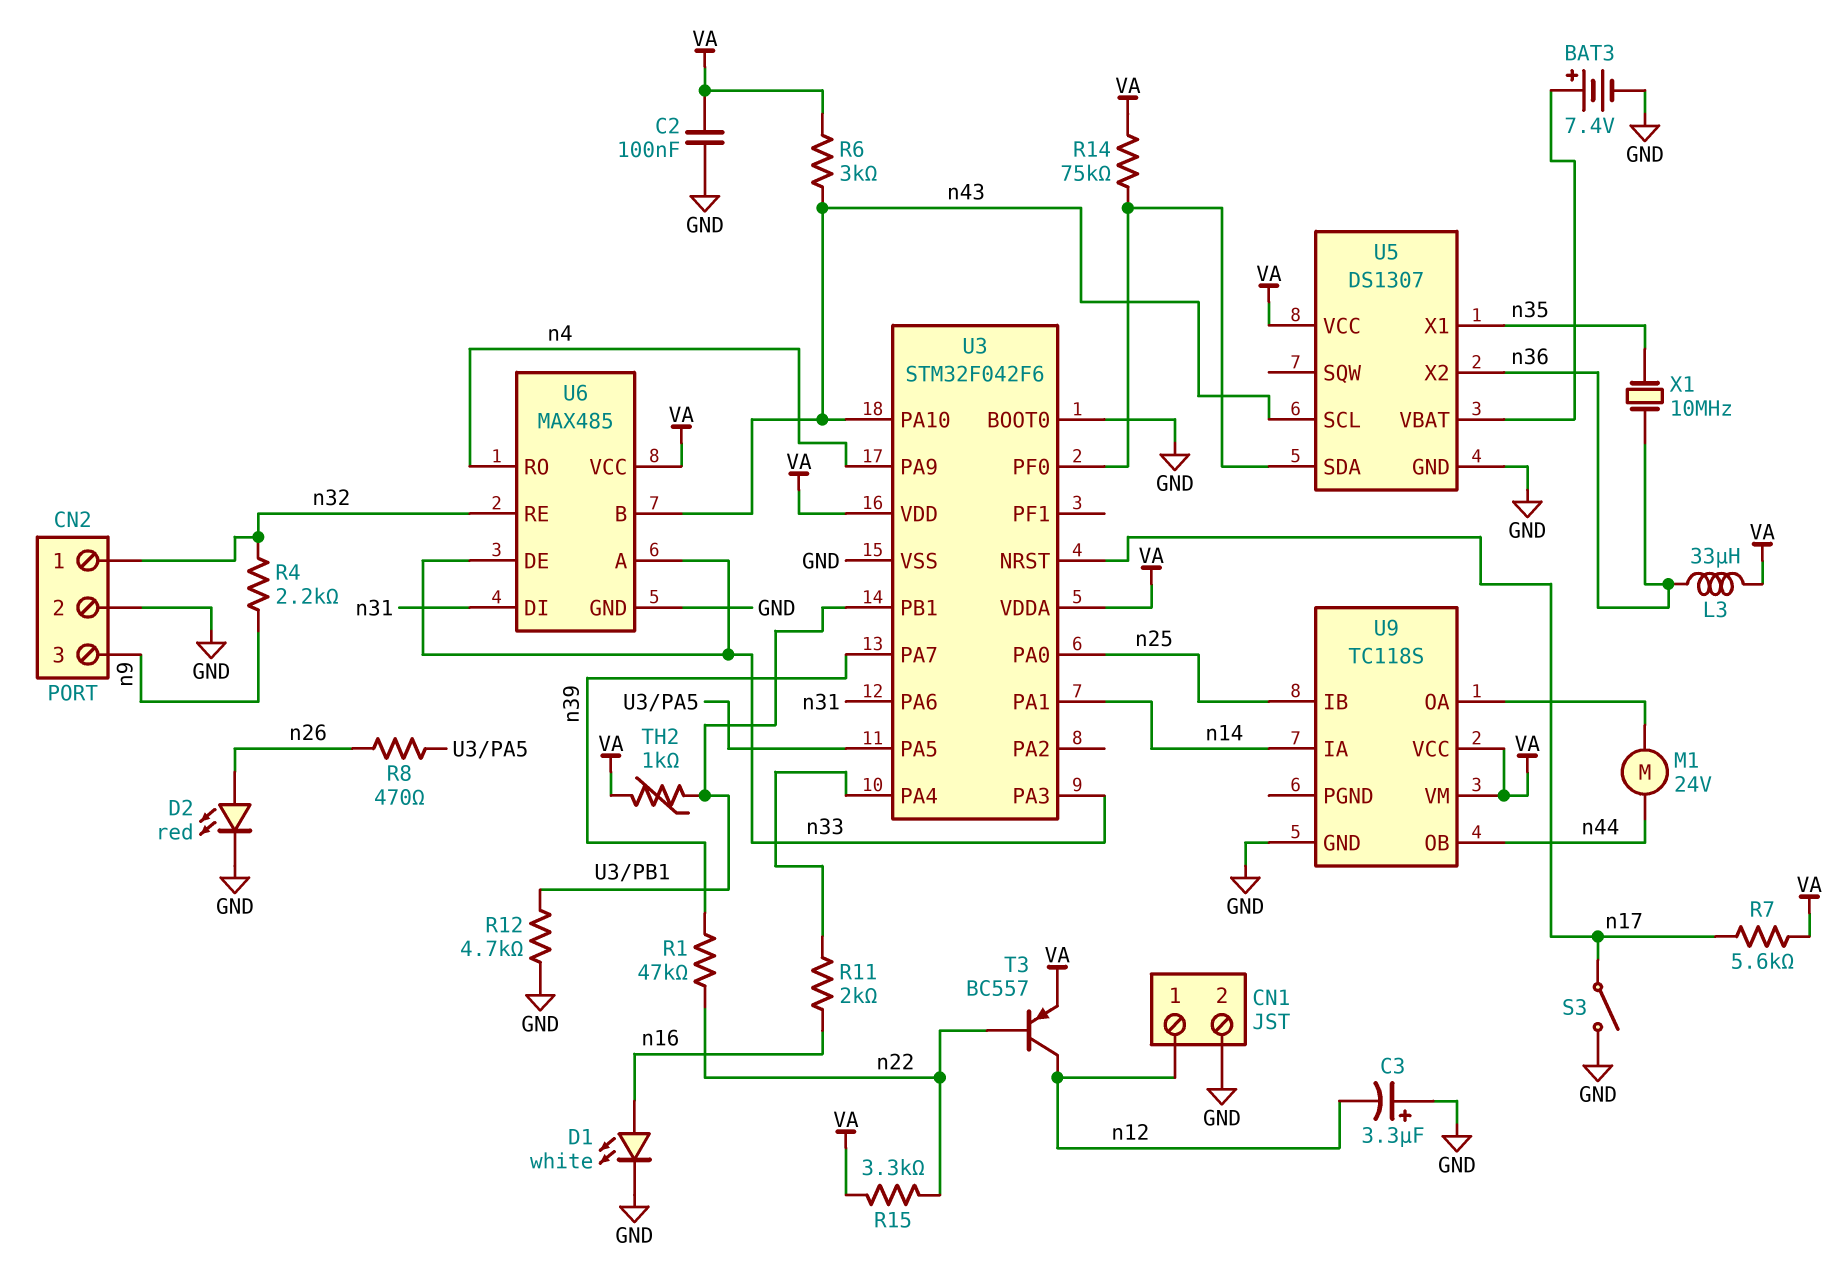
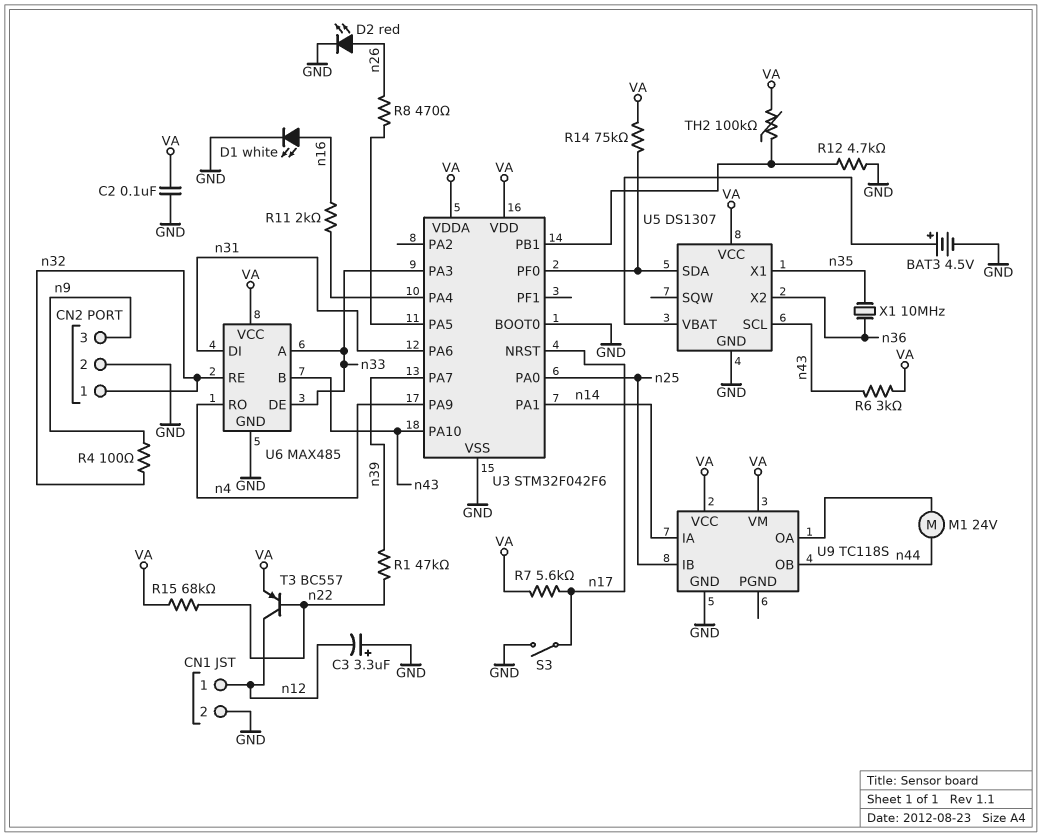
BAT3: 7.4V (plus U5/VBAT, minus GND) -> 4.5V (plus U5/VBAT, minus GND)
L3: 33uH (VA, n36) -> none
R4: 2.2k (n9, n32) -> 100 (n9, n32)
R15: 3.3k (VA, n22) -> 68k (VA, n22)
TH2: 1k (U3/PB1, VA) -> 100k (U3/PB1, VA)

